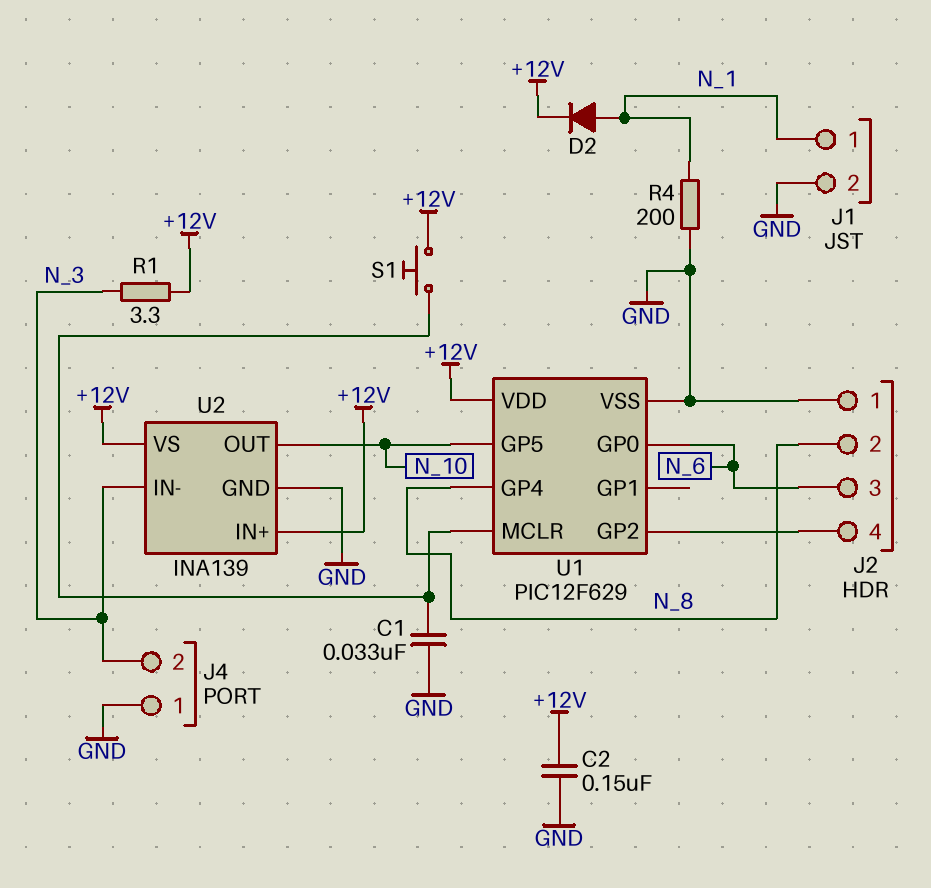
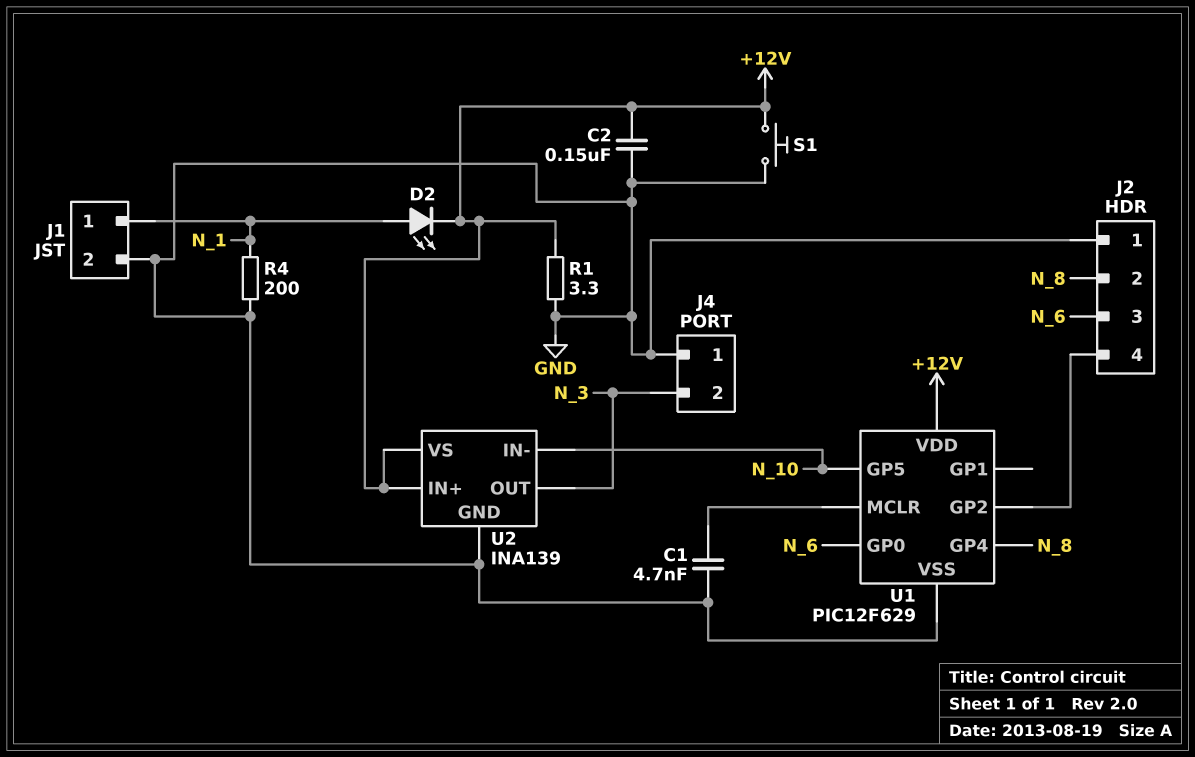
C1: 33nF (GND, U1/MCLR) -> 4.7nF (GND, U1/MCLR)
D2: diode (A N_1, K +12V) -> LED (A N_1, K +12V)
R1: 3.3 (+12V, N_3) -> 3.3 (+12V, GND)
S1: button (+12V, U1/MCLR) -> button (+12V, GND)
U2 pin IN-: N_3 -> N_10
U2 pin OUT: N_10 -> N_3

